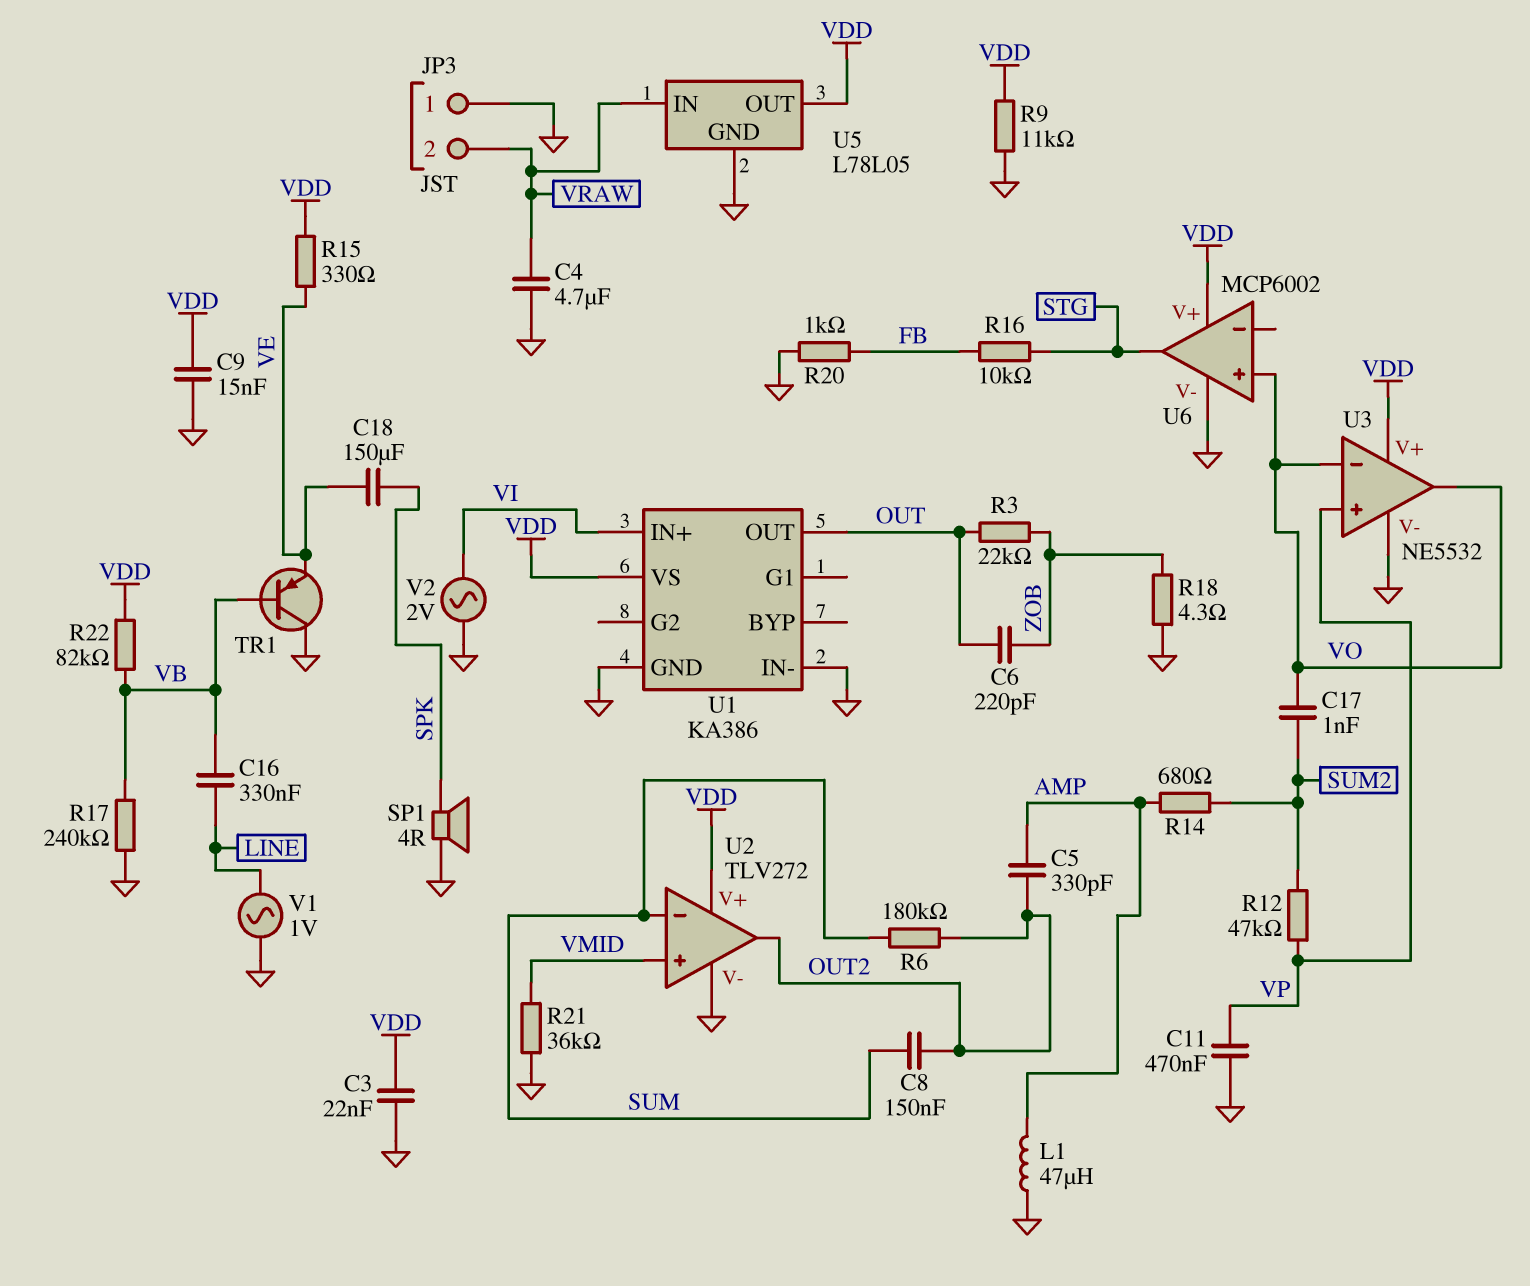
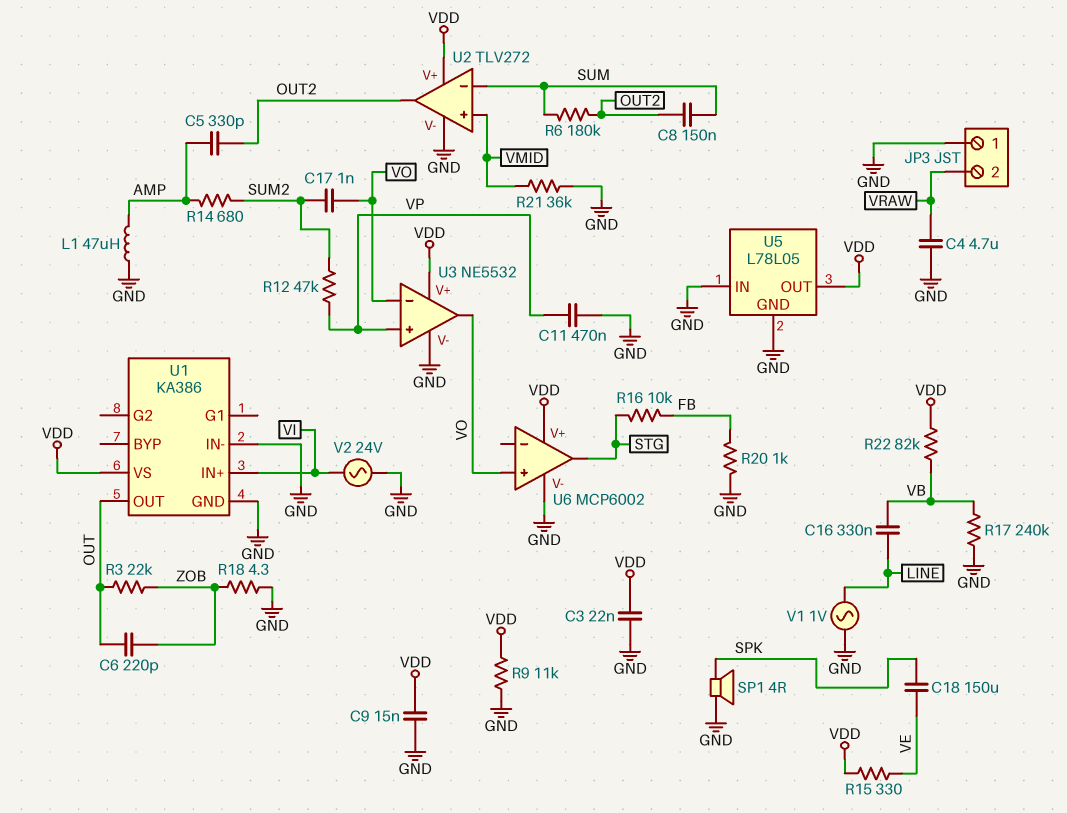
TR1: PNP (B VB, C GND, E VE) -> none
U5 pin IN: VRAW -> GND
V2: AC 2V (GND, VI) -> AC 24V (GND, VI)

